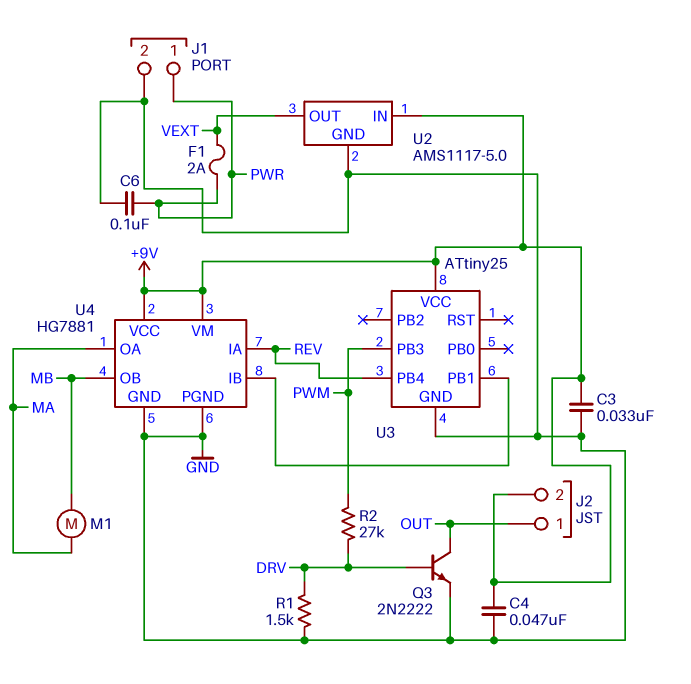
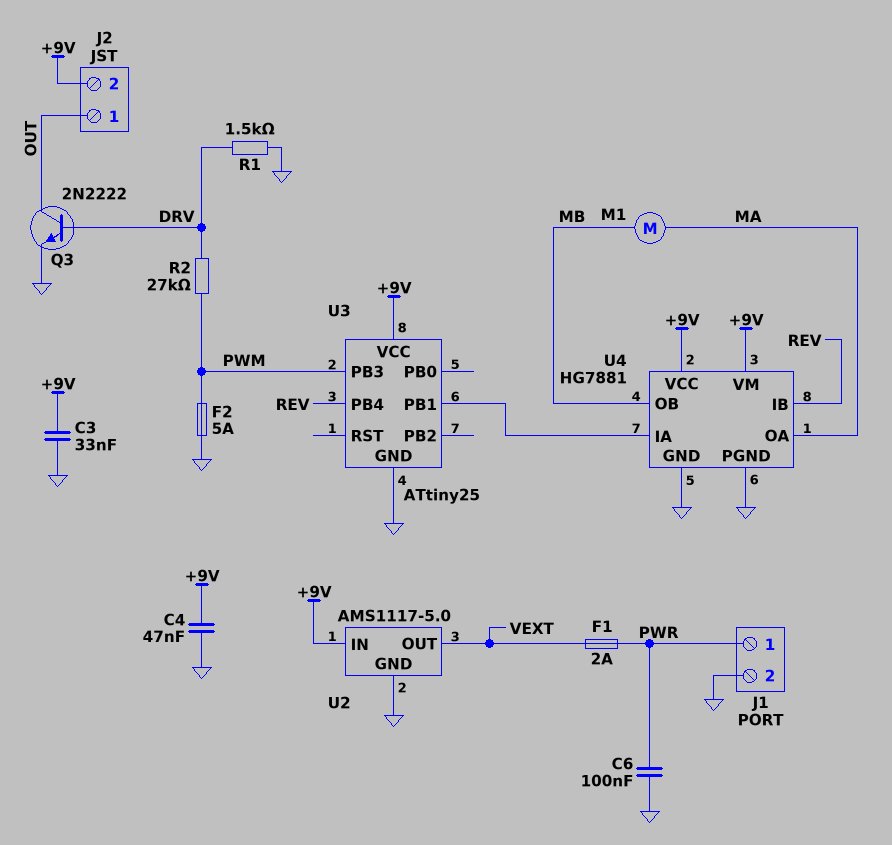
F2: none -> 5A (GND, PWM)
U4 pin IA: REV -> U3/PB1
U4 pin IB: U3/PB1 -> REV

